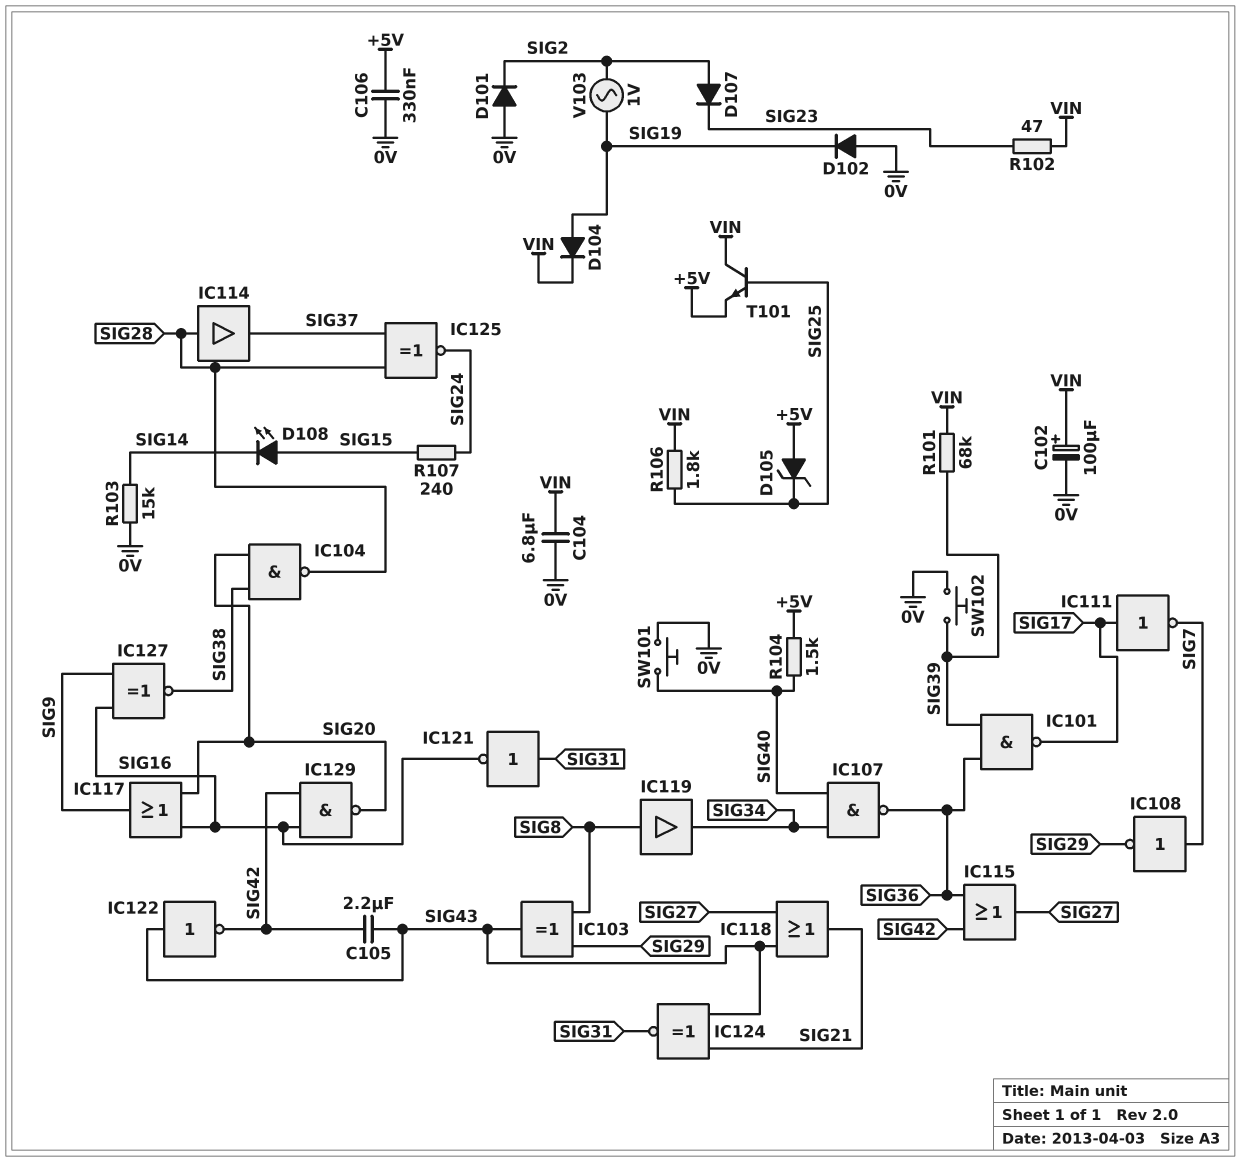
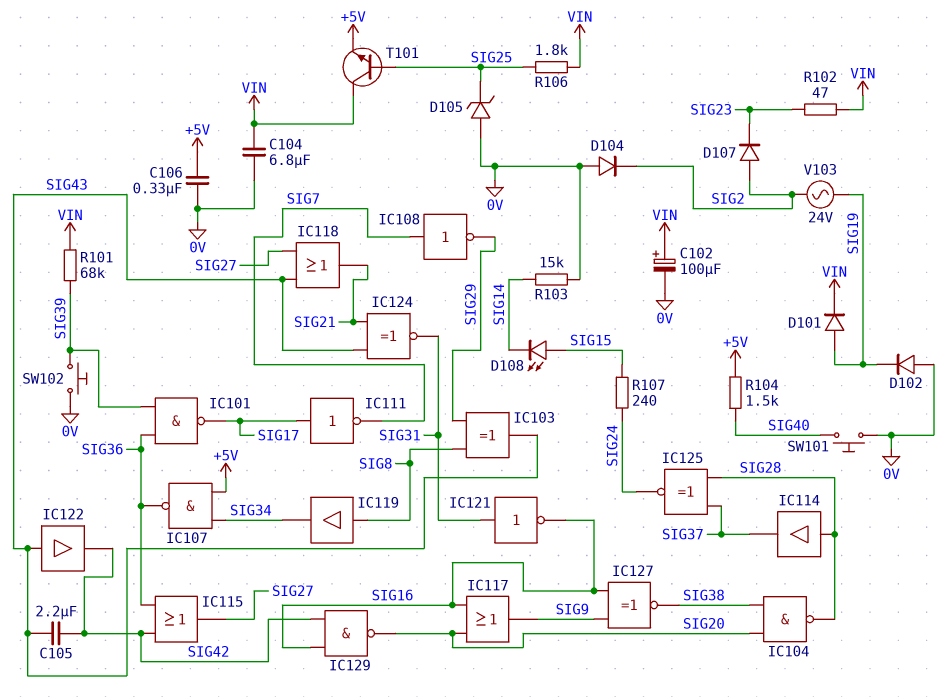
D101: diode (A 0V, K SIG2) -> diode (A SIG19, K VIN)
D104: diode (A SIG19, K VIN) -> diode (A 0V, K SIG2)
D105: zener (A +5V, K SIG25) -> zener (A 0V, K SIG25)
IC107: NAND (in SIG34, in SIG40, out SIG36) -> NAND (in +5V, in SIG34, out SIG36)
IC122: NOT (in SIG43, out SIG42) -> buffer (in SIG43, out SIG42)
V103: AC 1V (SIG2, SIG19) -> AC 24V (SIG2, SIG19)

